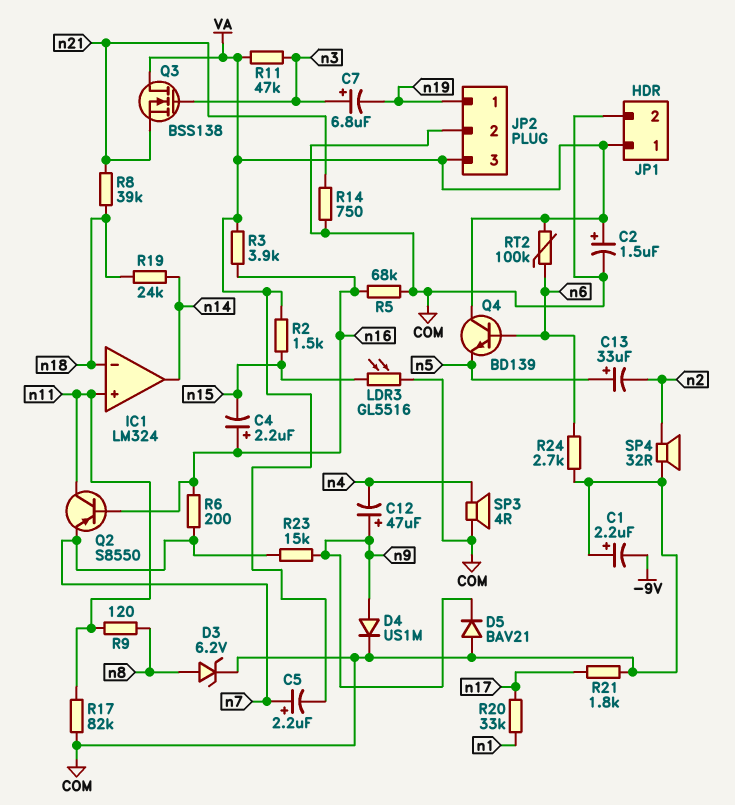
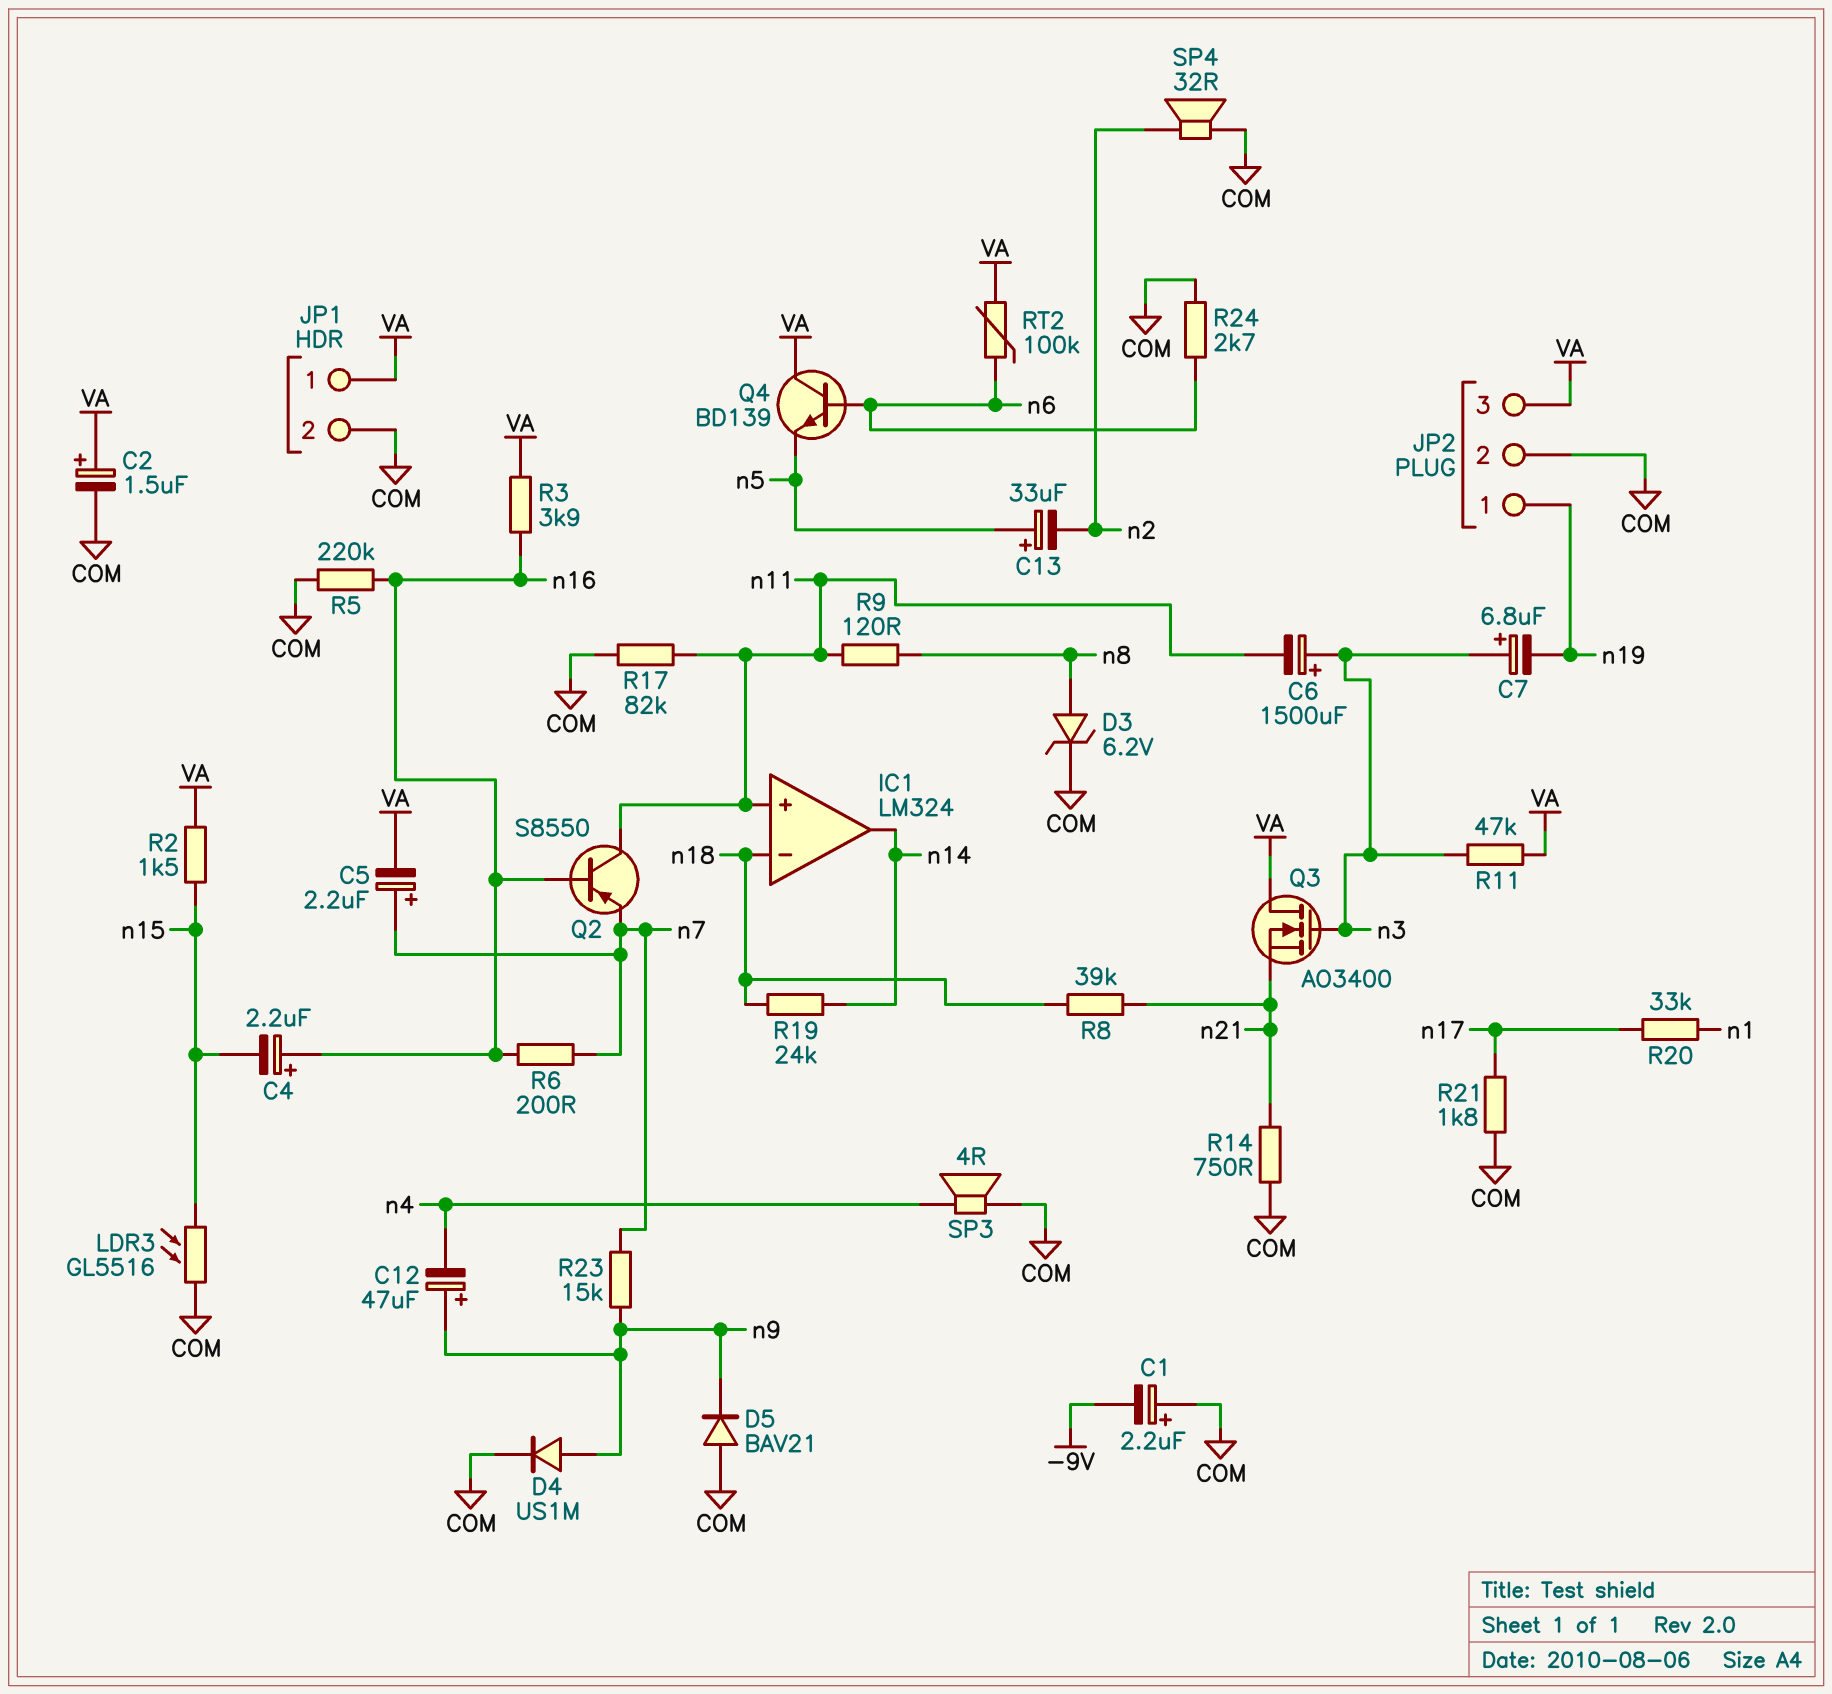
C6: none -> 1500uF (plus n3, minus n11)
Q3: NMOS BSS138 (G n3, D VA, S n21) -> NMOS AO3400 (G n3, D VA, S n21)
R5: 68k (COM, n16) -> 220k (COM, n16)

